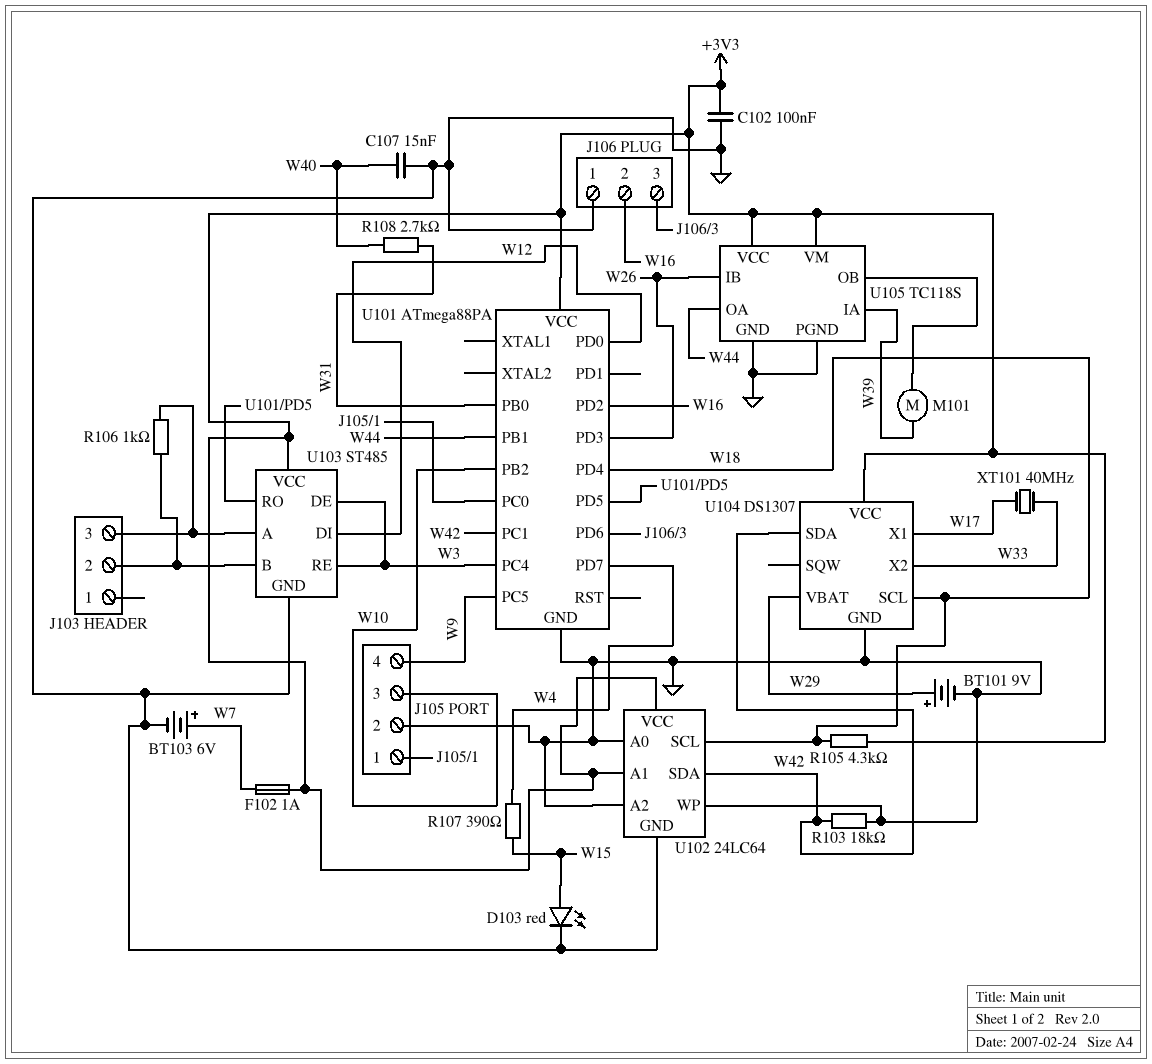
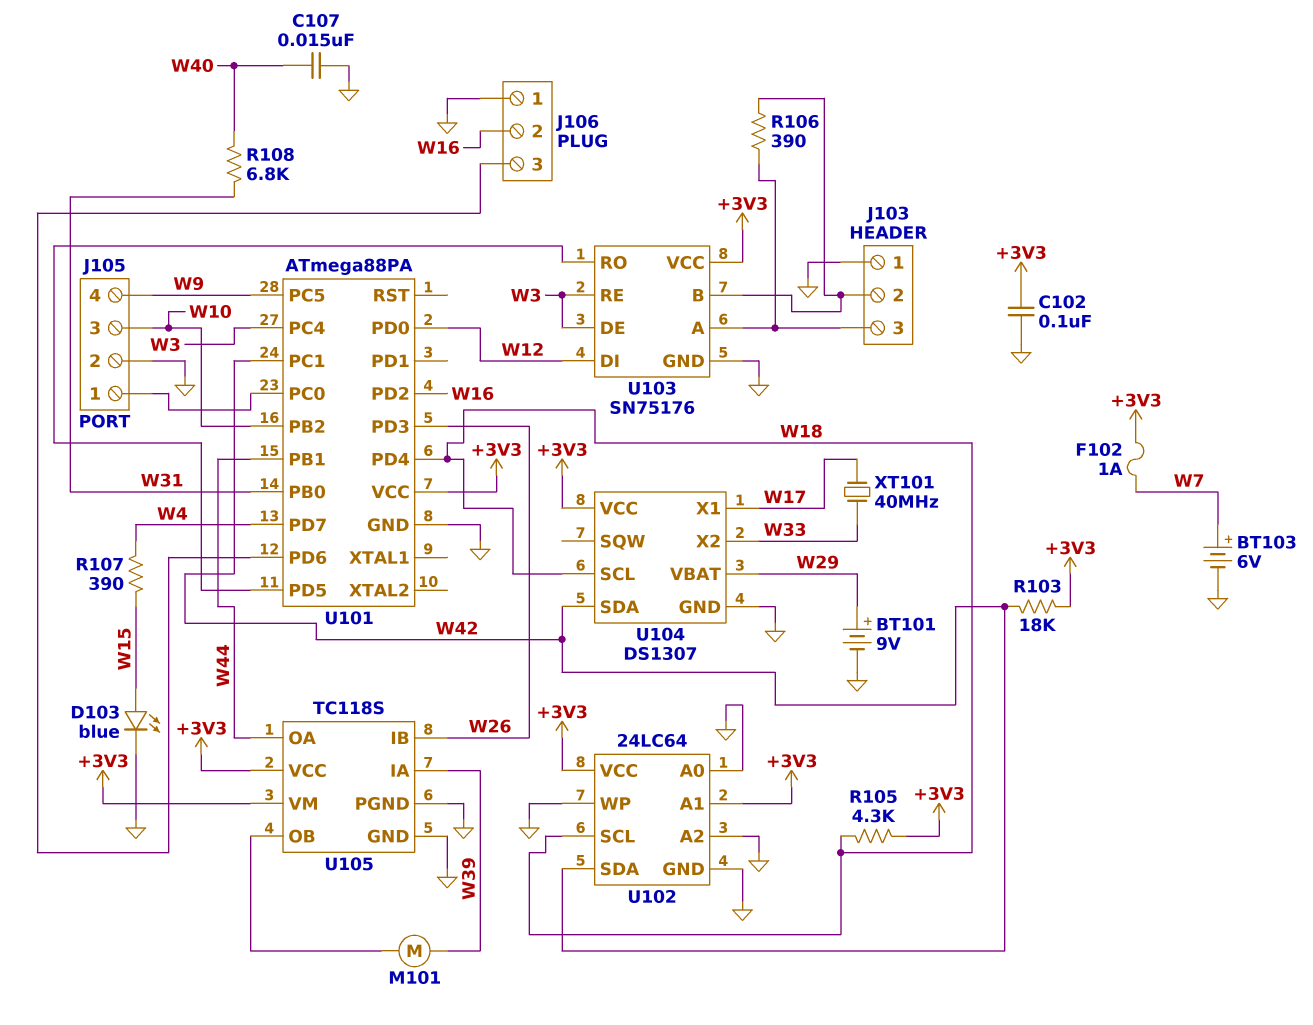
D103: LED red (A W15, K GND) -> LED blue (A W15, K GND)
J103 pin 1: none -> GND
R103: 18k (GND, W42) -> 18k (+3V3, W42)
R106: 1k (J103/2, J103/3) -> 390 (J103/2, J103/3)
R108: 2.7k (W31, W40) -> 6.8k (W31, W40)
U103: ST485 -> SN75176

